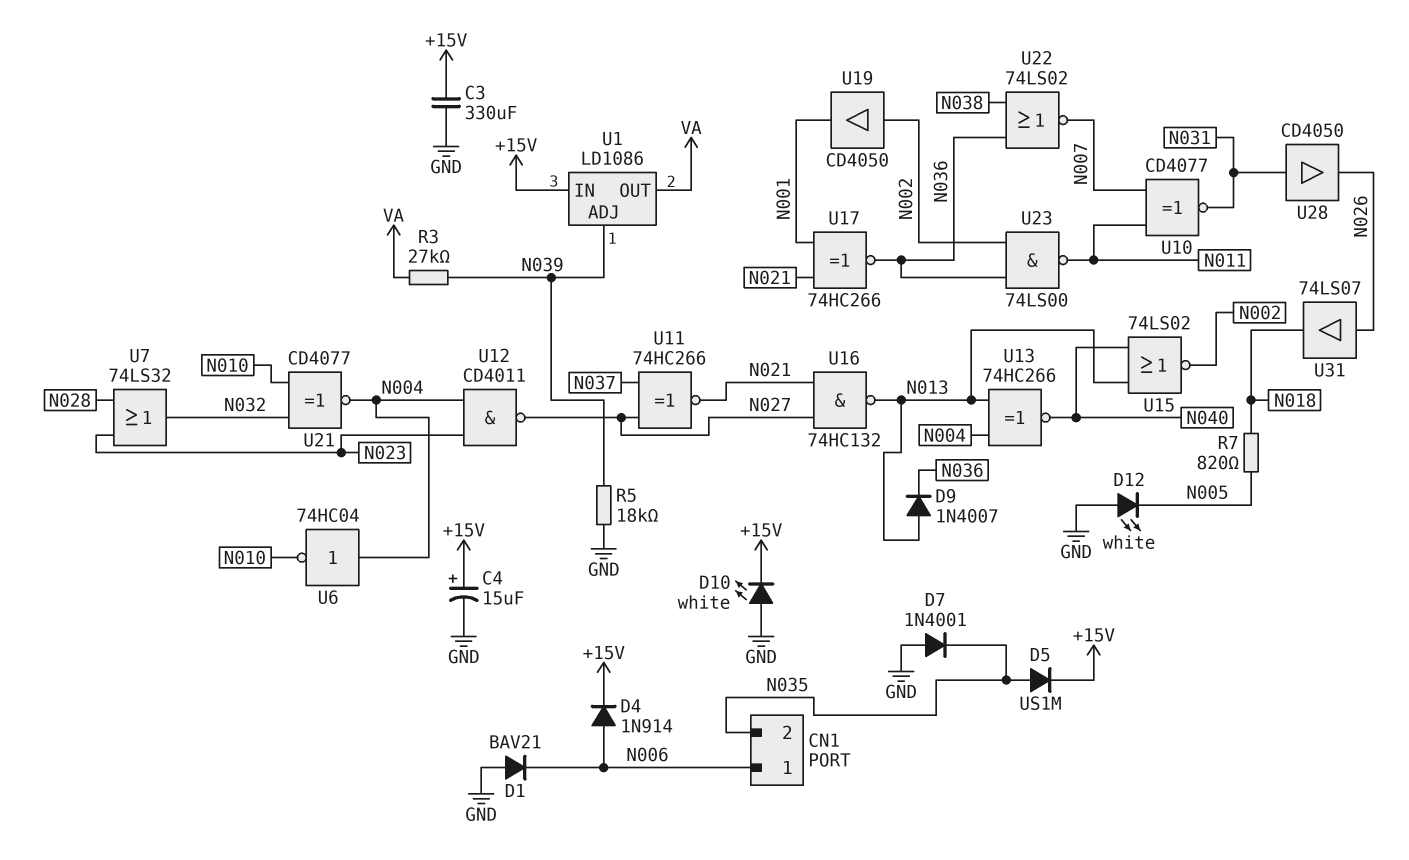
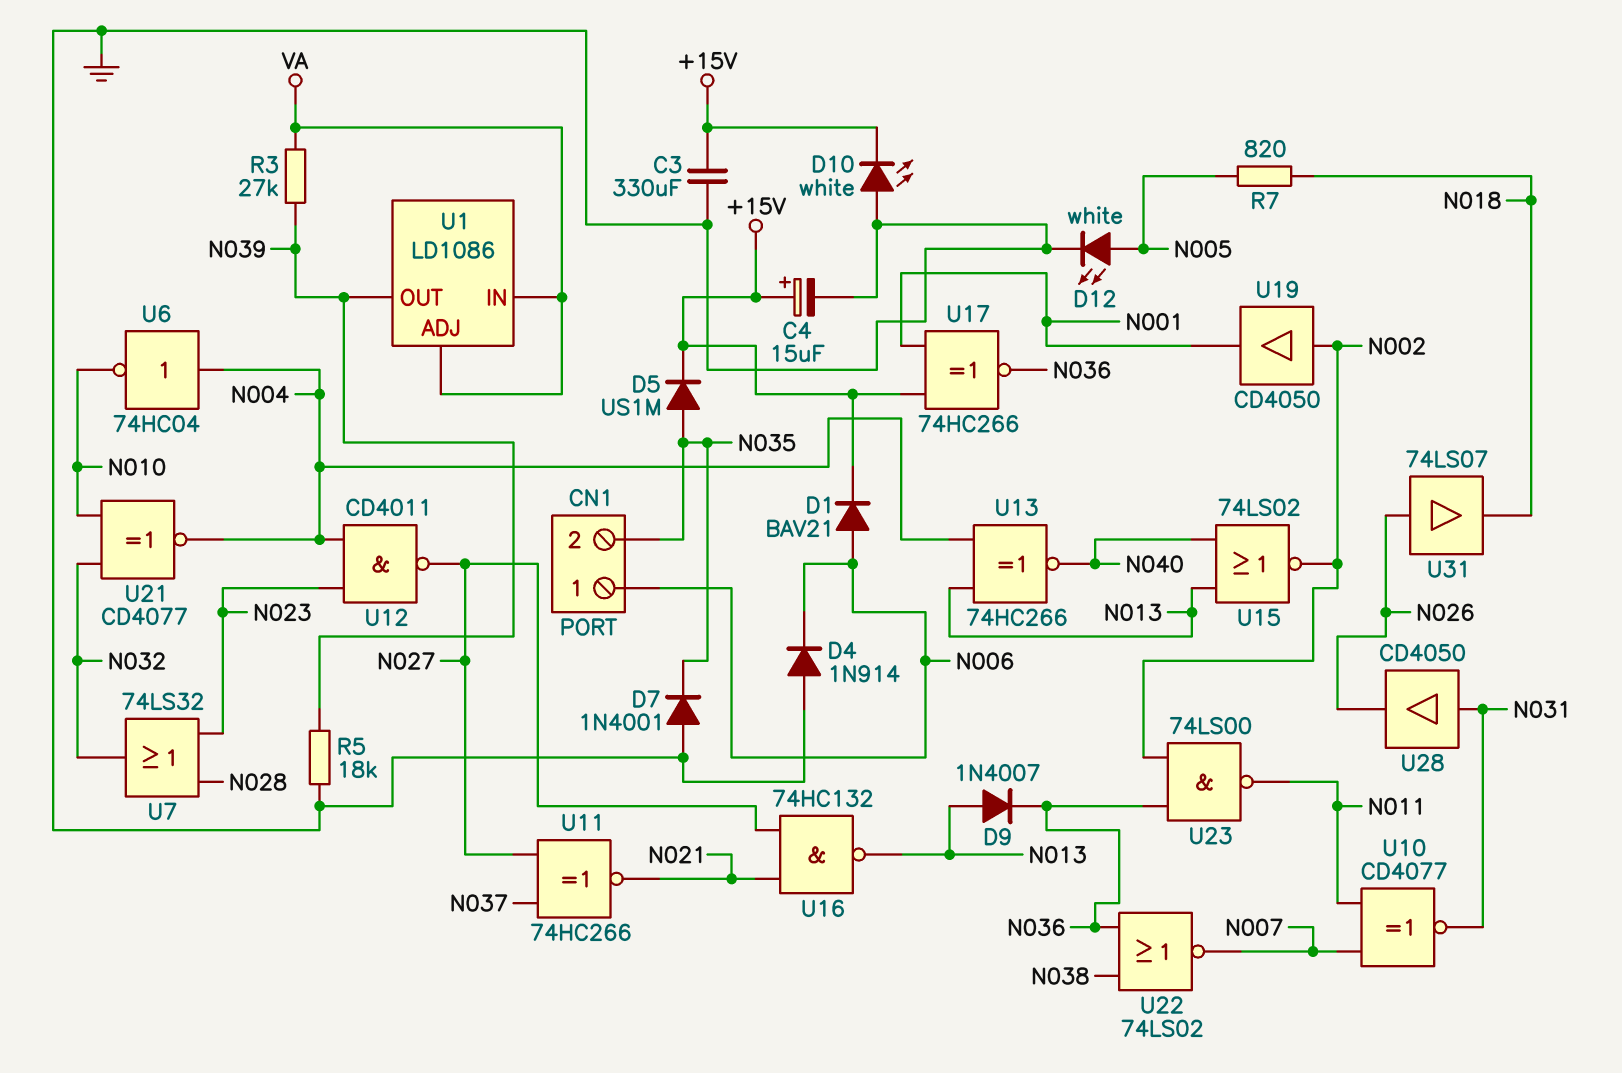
D1: diode BAV21 (A GND, K N006) -> diode BAV21 (A N006, K +15V)
D4: diode 1N914 (A N006, K +15V) -> diode 1N914 (A GND, K N006)
D12: LED white (A GND, K N005) -> LED white (A N005, K GND)
U1 pin ADJ: N039 -> VA
U1 pin IN: +15V -> VA
U1 pin OUT: VA -> N039
U17: XNOR 74HC266 (in N001, in N021, out N036) -> XNOR 74HC266 (in +15V, in N001, out N036)

